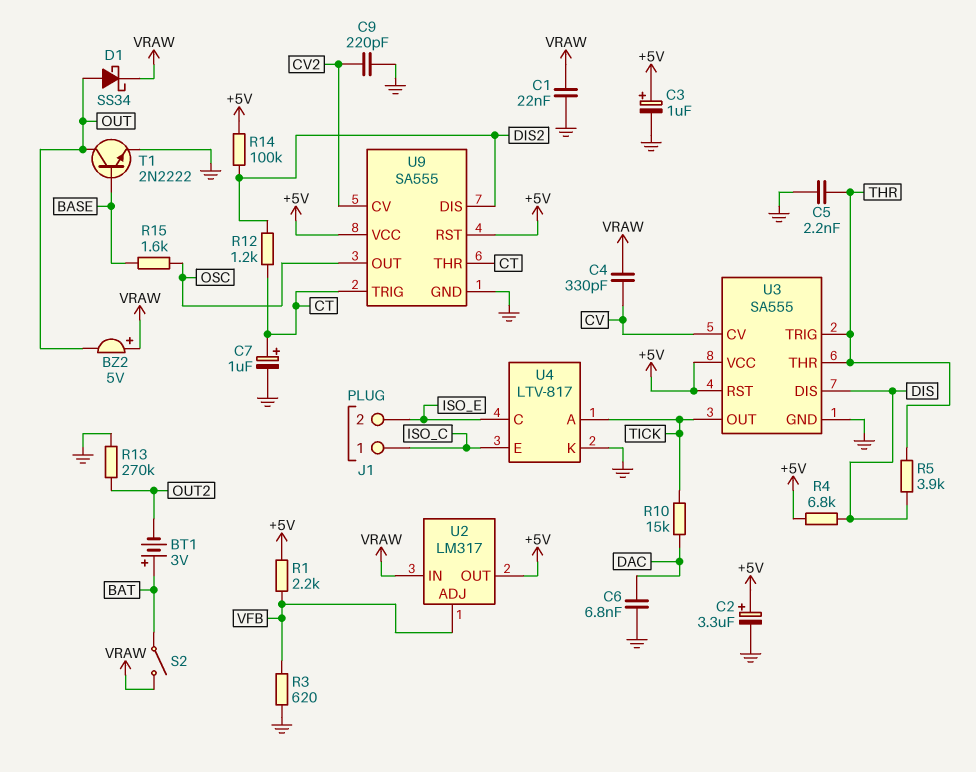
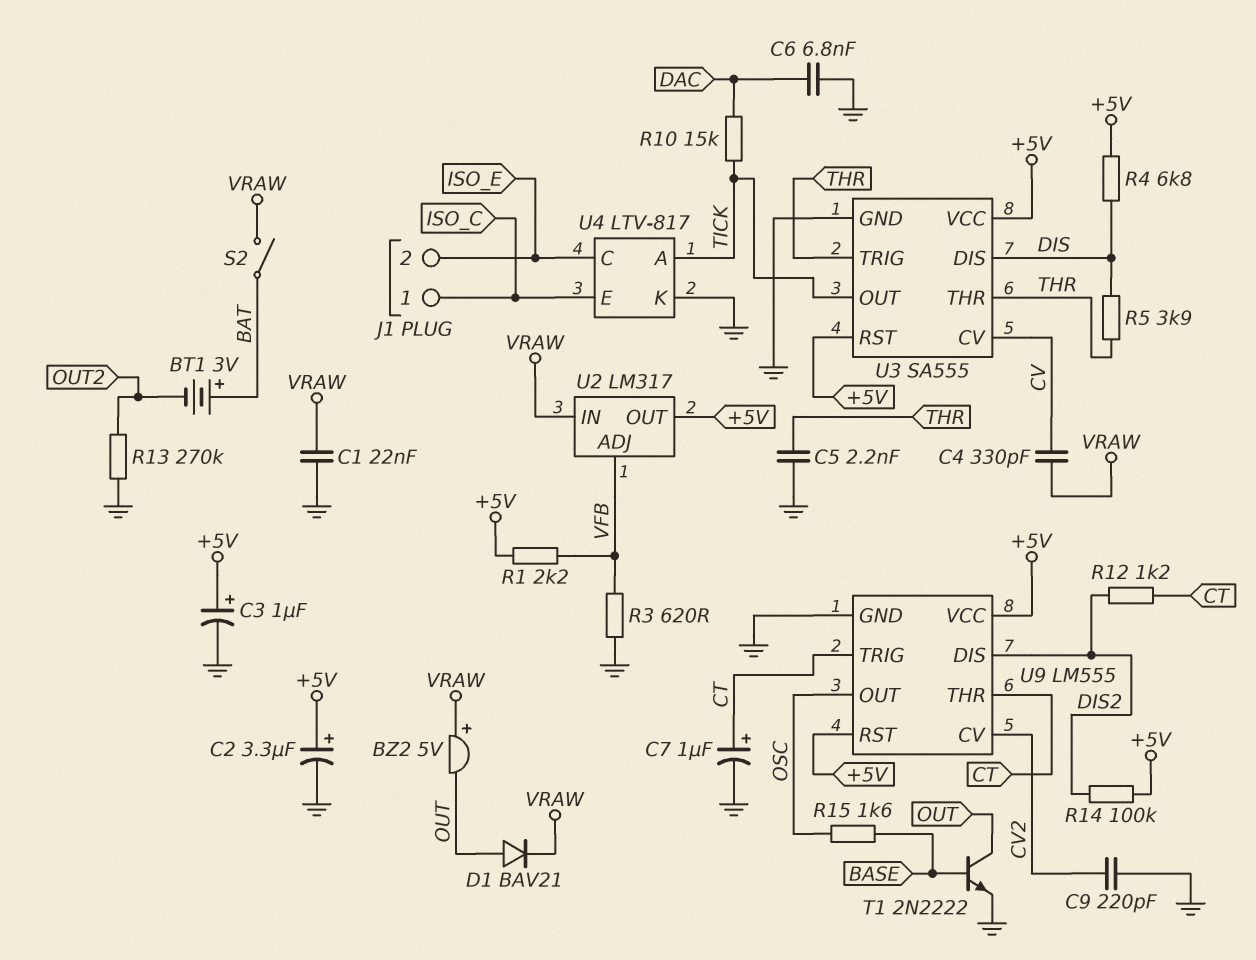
D1: schottky SS34 (A OUT, K VRAW) -> diode BAV21 (A OUT, K VRAW)
U9: SA555 -> LM555

